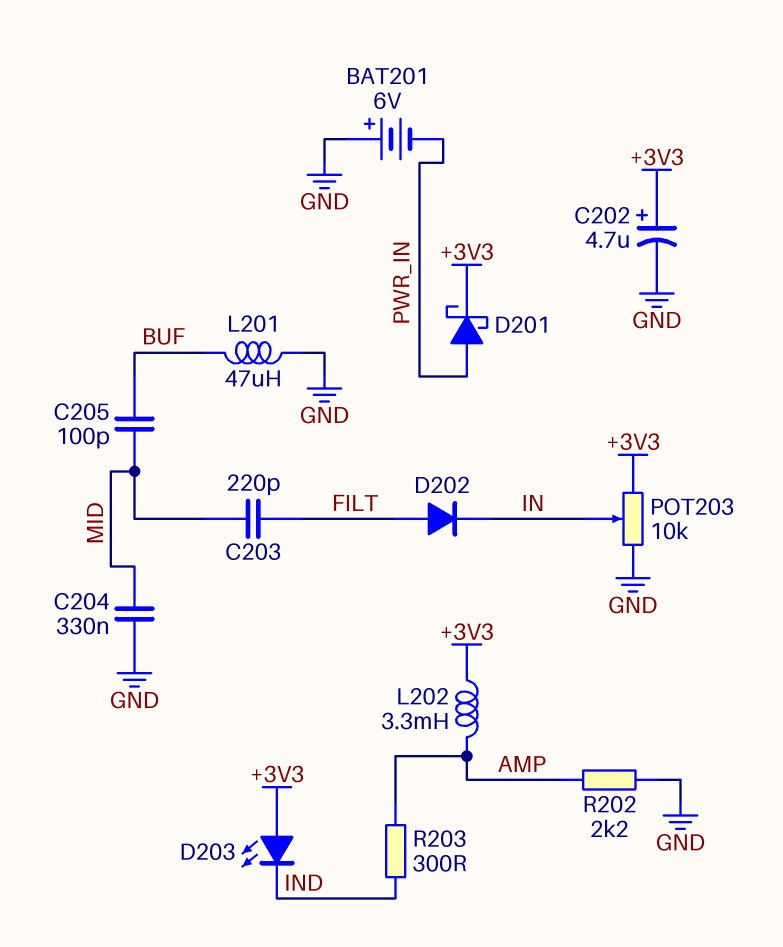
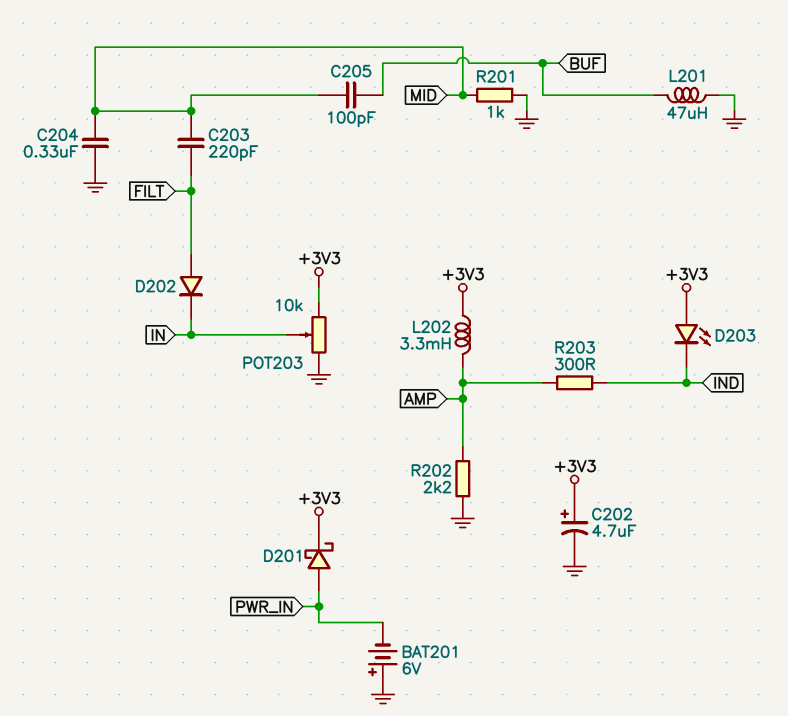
R201: none -> 1k (GND, MID)

